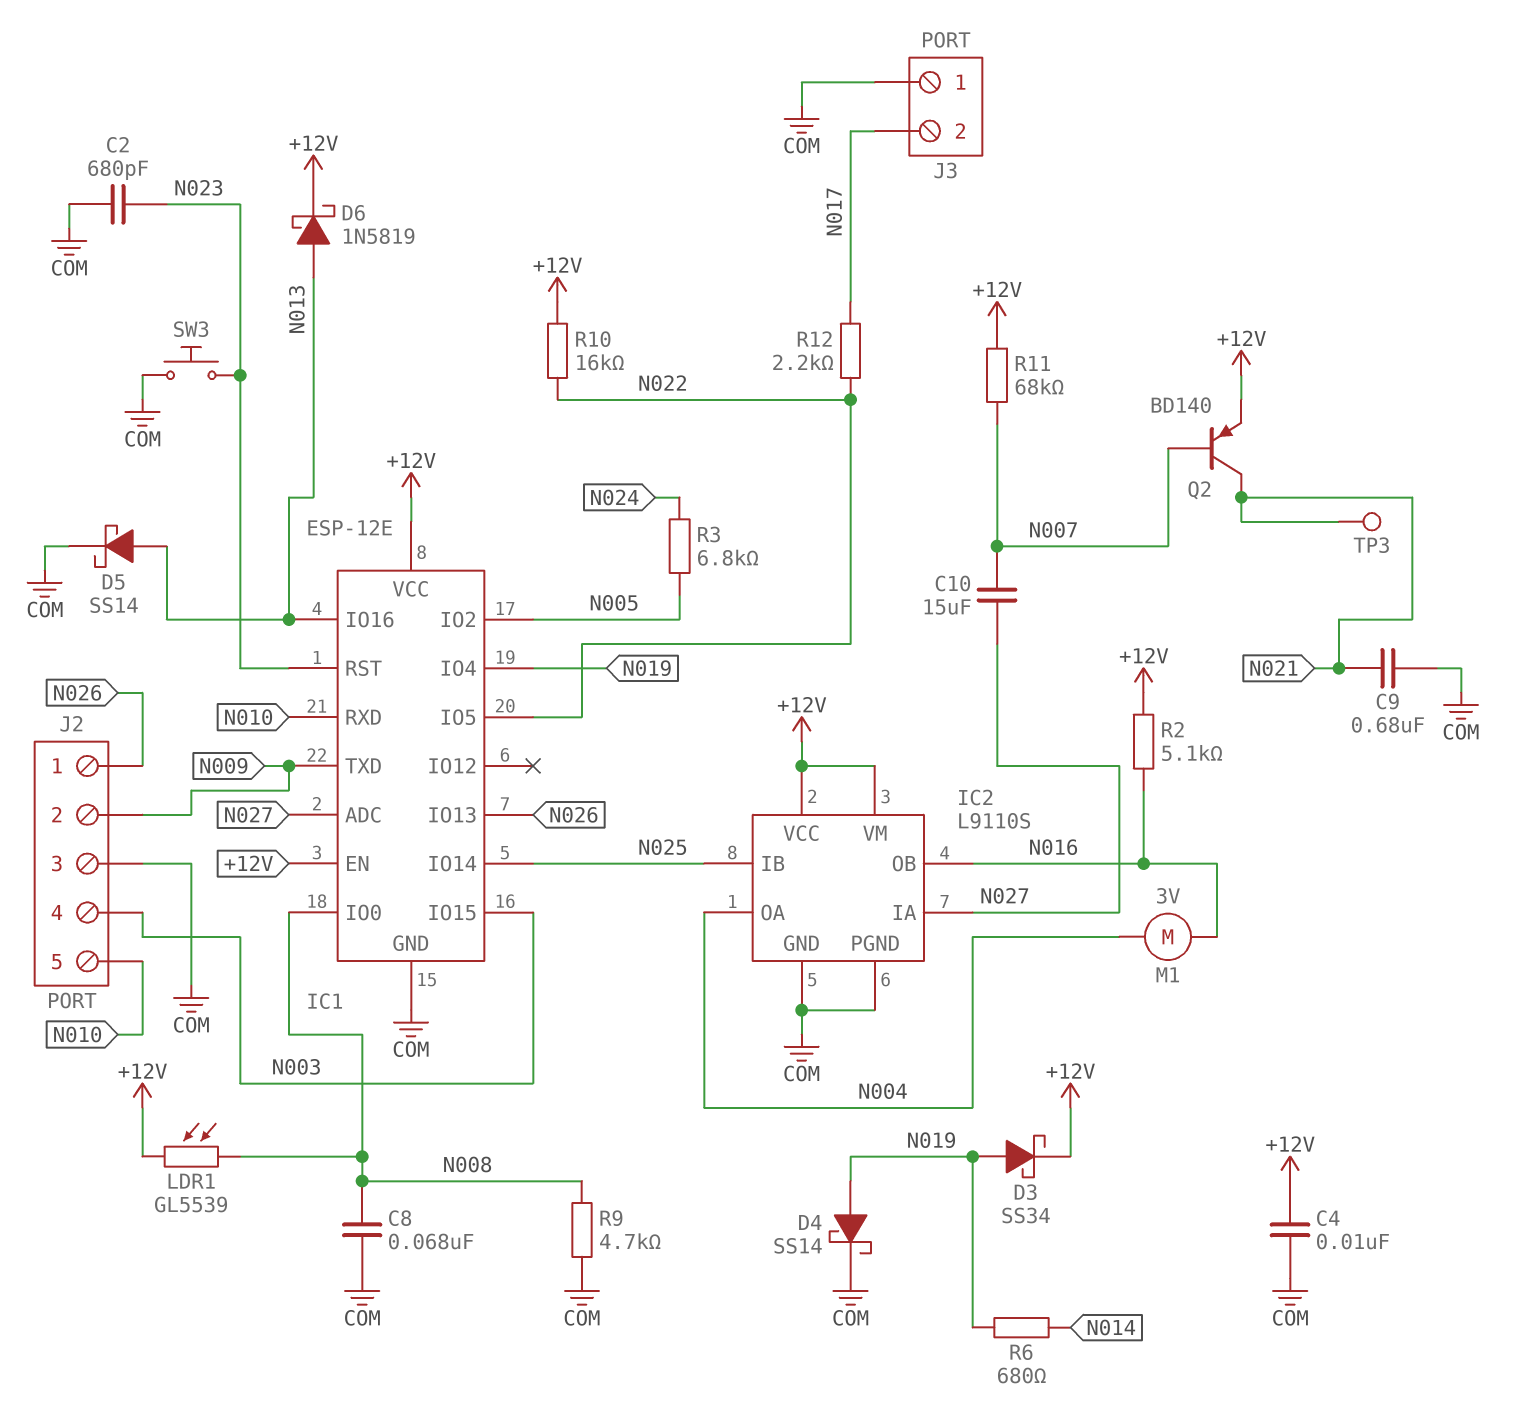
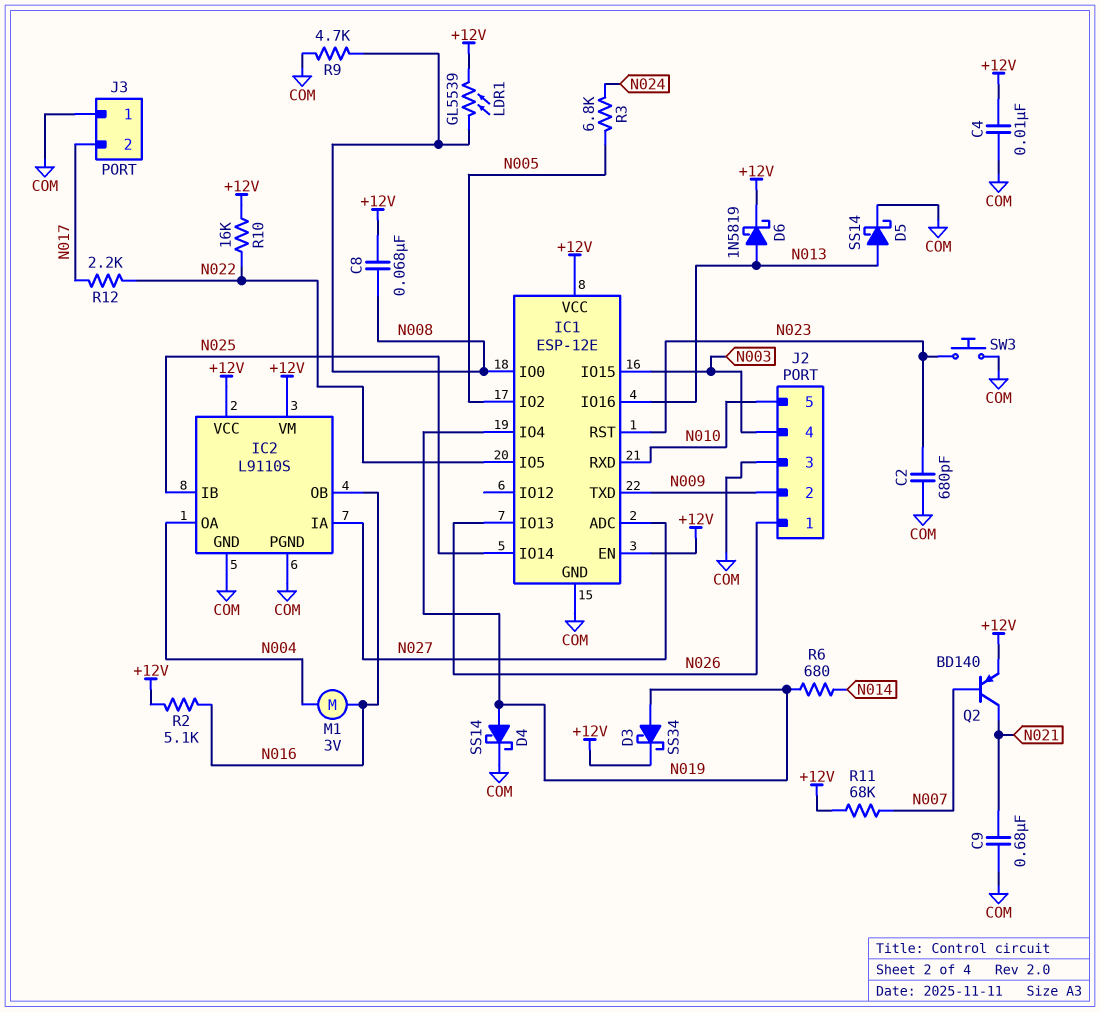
C8: 68nF (COM, N008) -> 68nF (+12V, N008)
C10: 15uF (N007, N027) -> none
TP3: test point (N021) -> none

